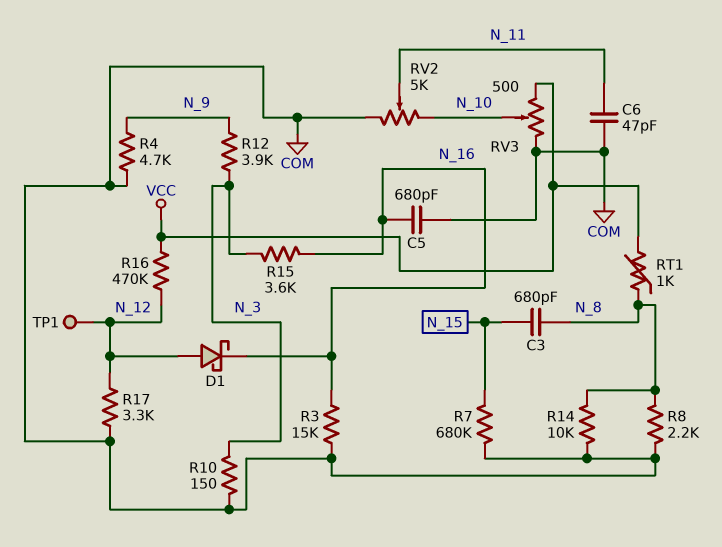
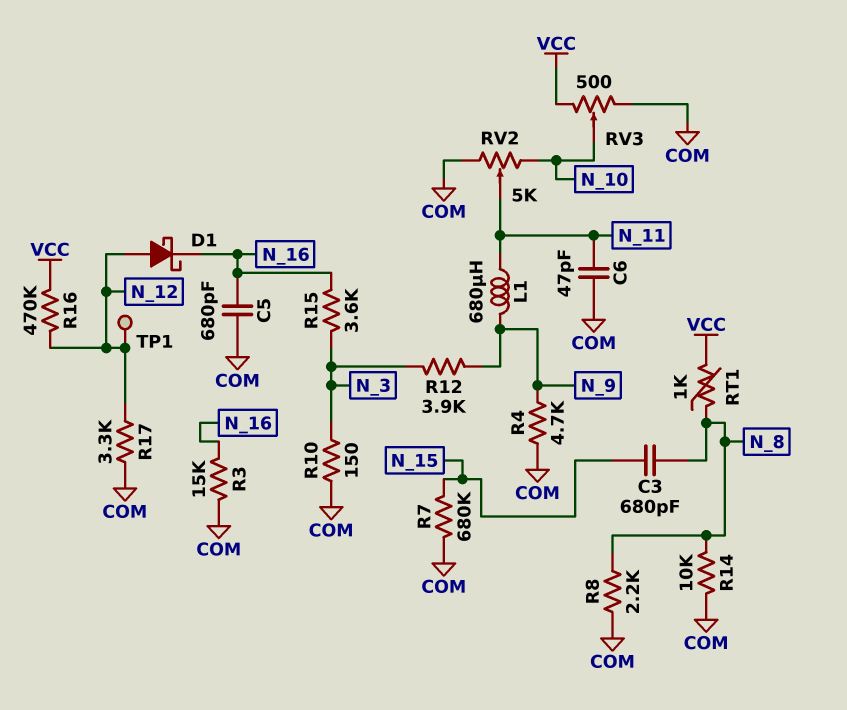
L1: none -> 680uH (N_9, N_11)

